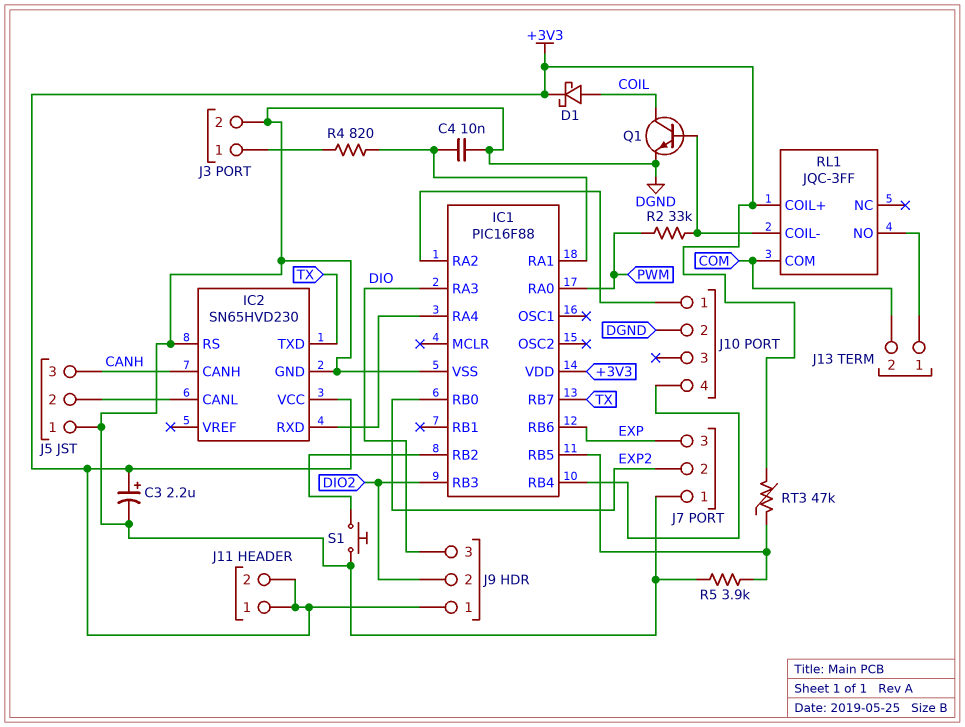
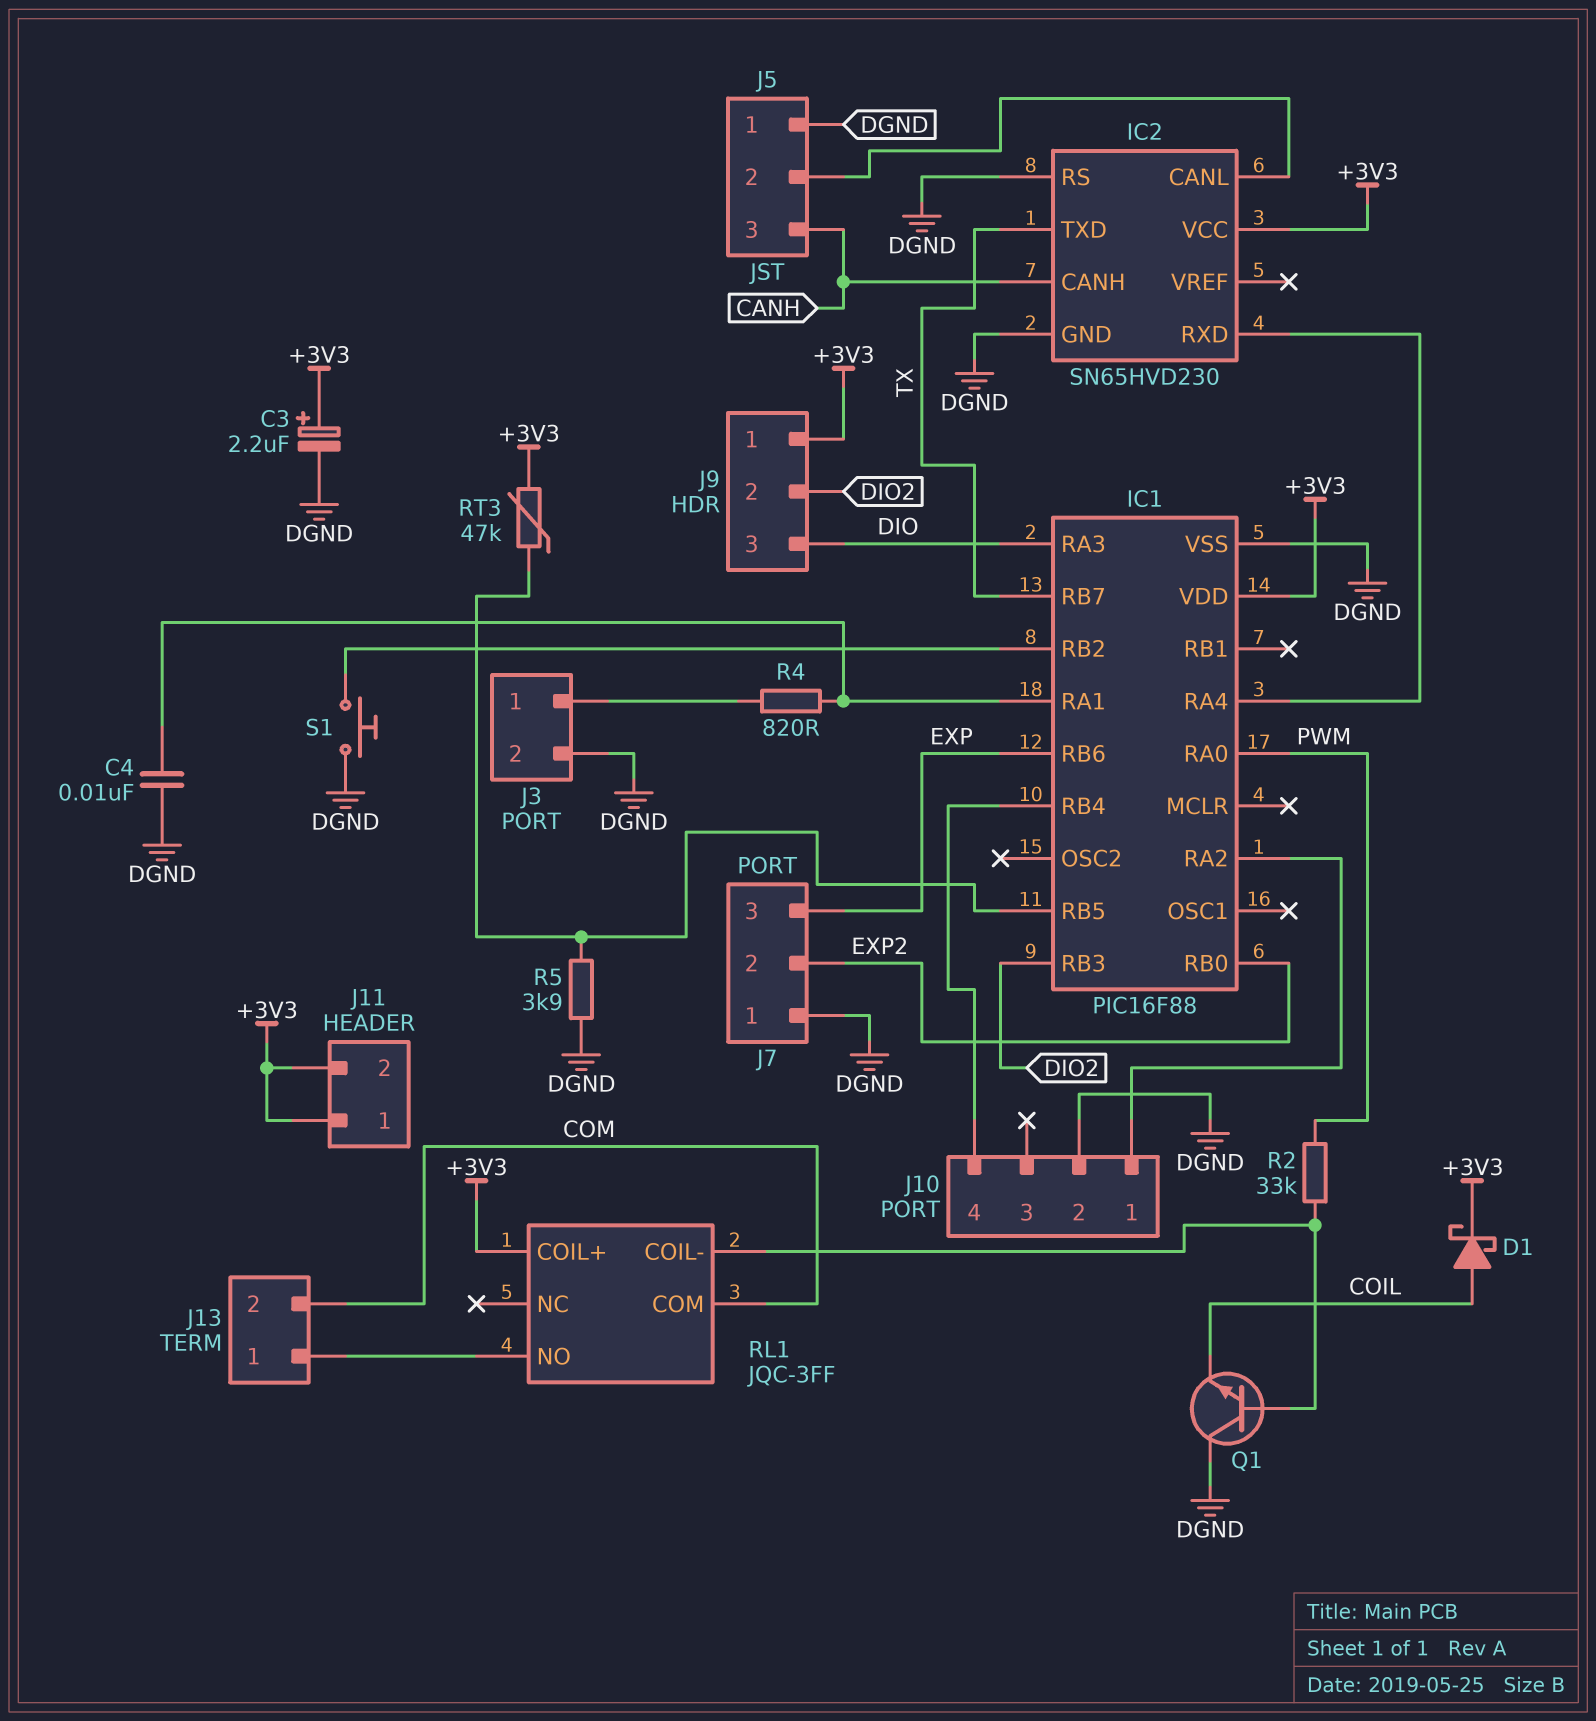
Q1: NPN (B RL1/COIL-, C COIL, E DGND) -> NPN (B RL1/COIL-, C DGND, E COIL)

